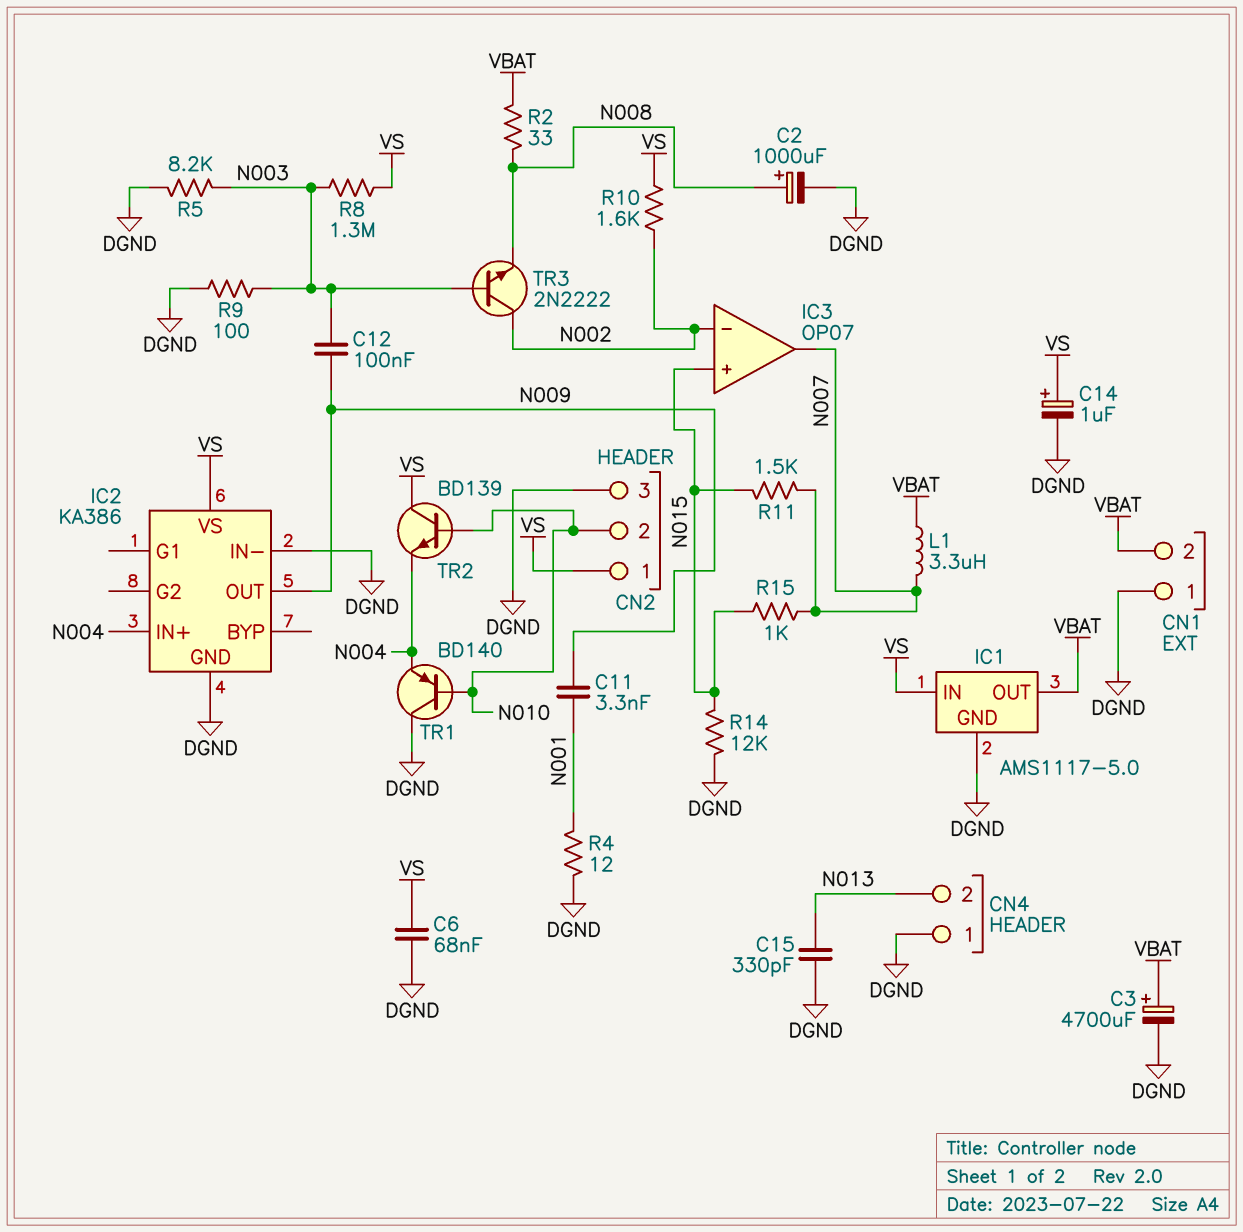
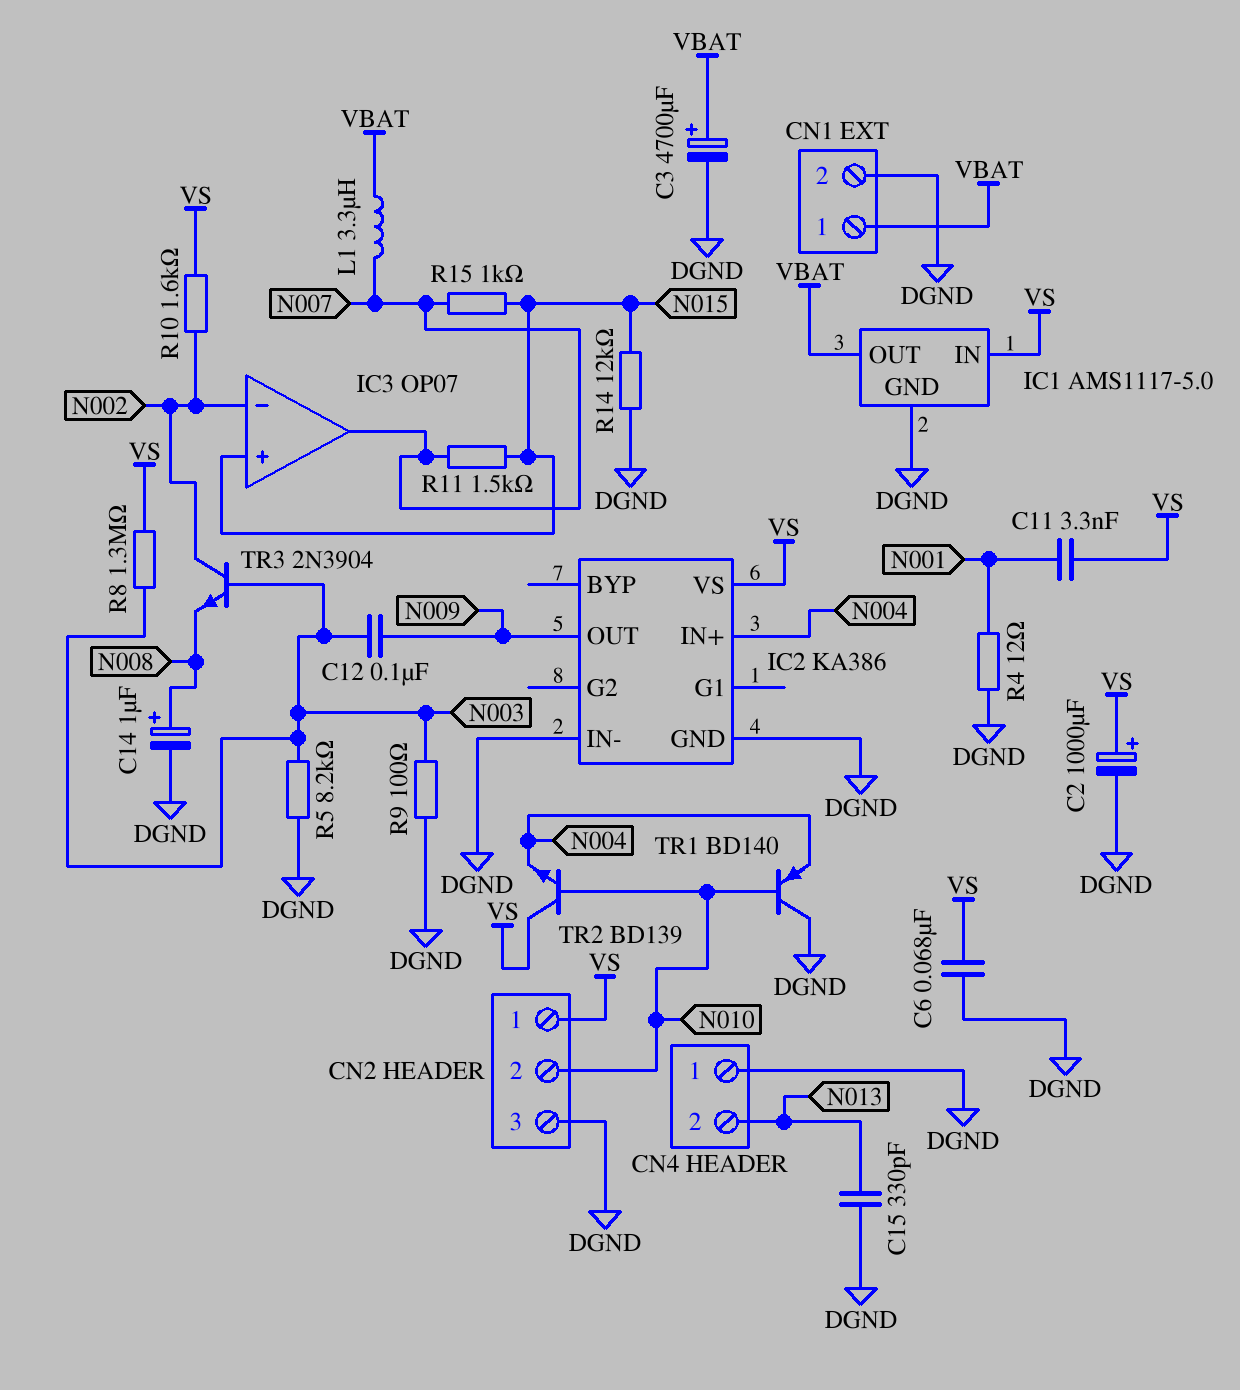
C2: 1000uF (plus N008, minus DGND) -> 1000uF (plus VS, minus DGND)
C11: 3.3nF (N001, N009) -> 3.3nF (N001, VS)
C14: 1uF (plus VS, minus DGND) -> 1uF (plus N008, minus DGND)
CN1 pin 1: DGND -> VBAT
CN1 pin 2: VBAT -> DGND
R2: 33 (N008, VBAT) -> none
TR3: NPN 2N2222 (B N003, C N002, E N008) -> NPN 2N3904 (B N003, C N002, E N008)

